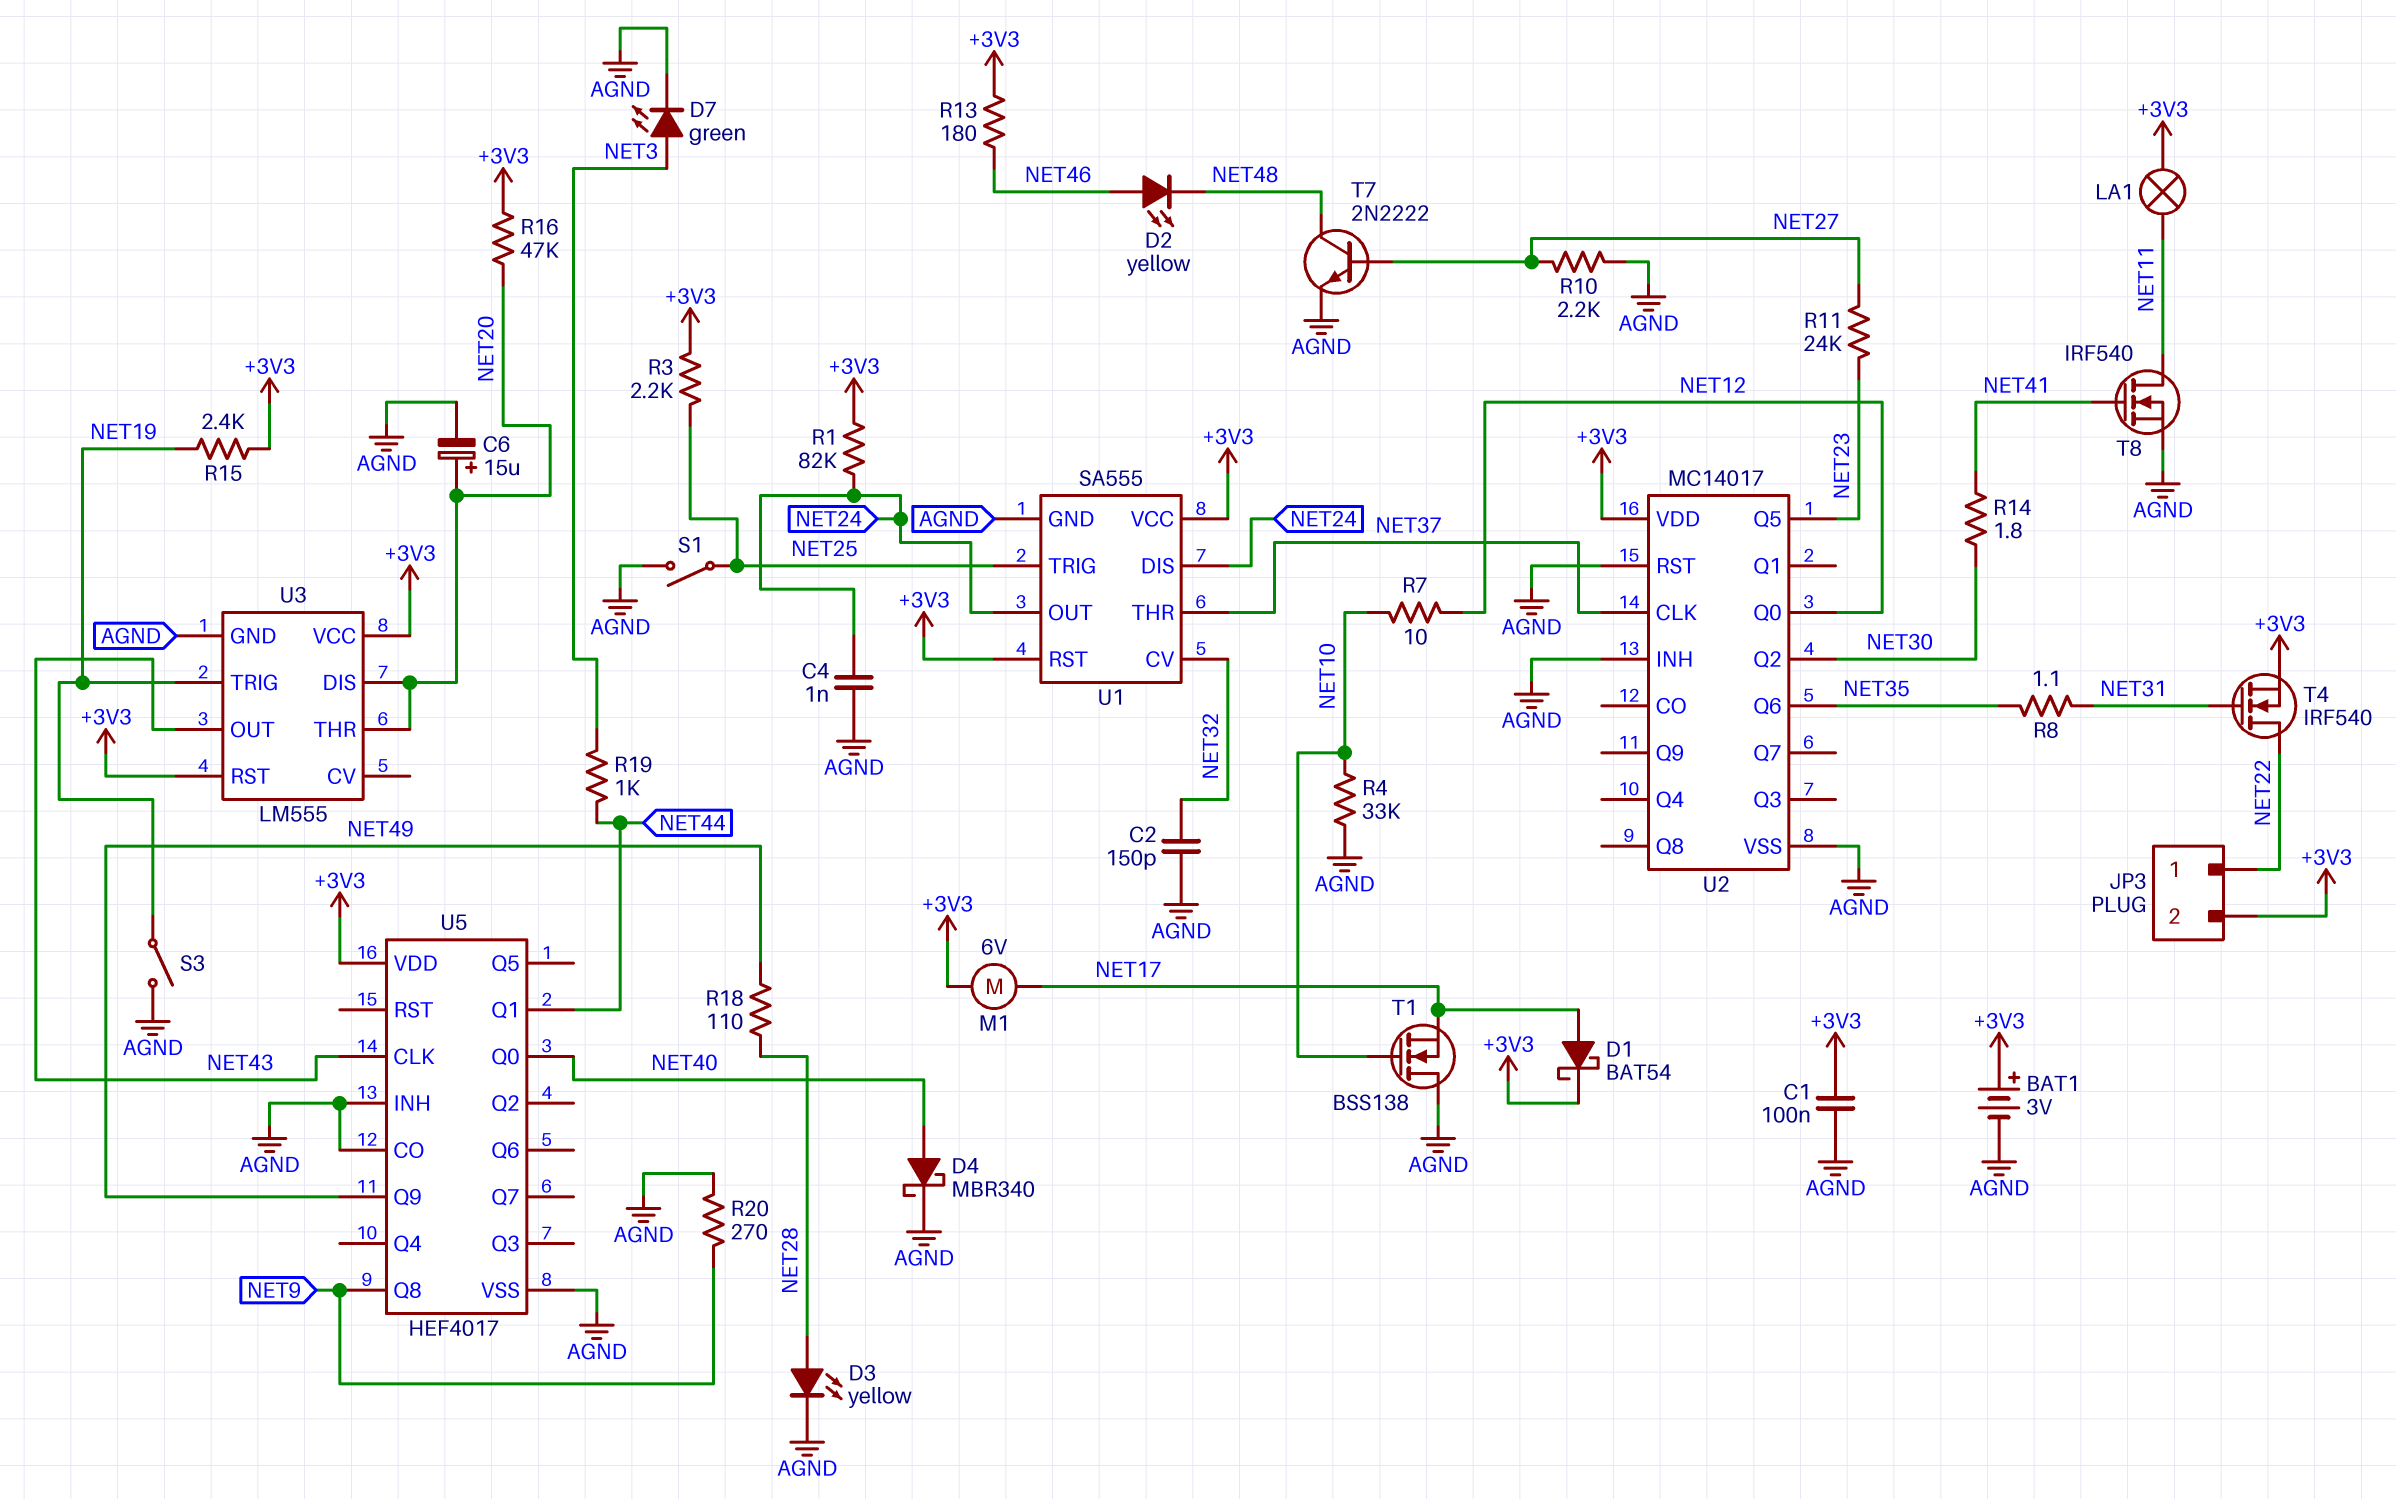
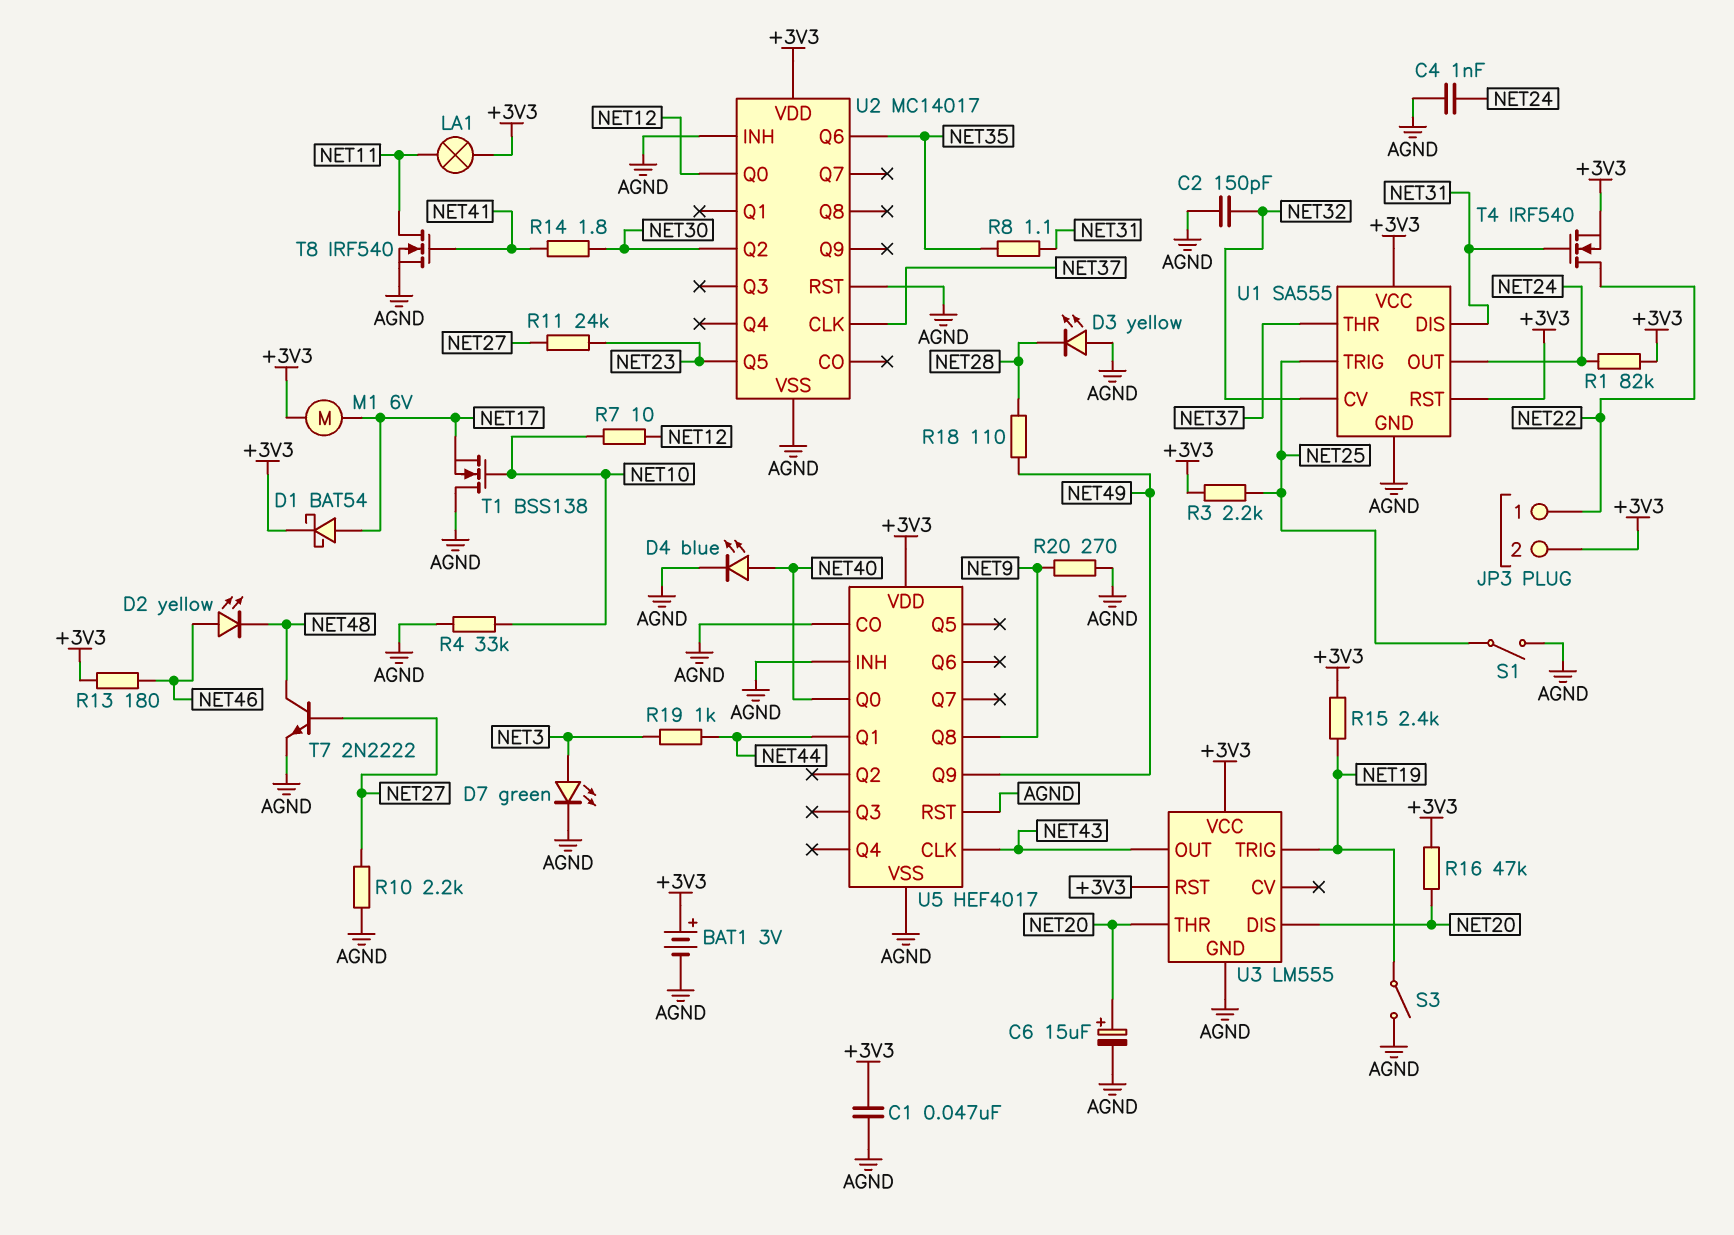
C1: 100nF (+3V3, AGND) -> 47nF (+3V3, AGND)
D3: LED yellow (A NET28, K AGND) -> LED yellow (A AGND, K NET28)
D4: schottky MBR340 (A NET40, K AGND) -> LED blue (A NET40, K AGND)
U1 pin DIS: NET24 -> NET31
U5 pin RST: none -> AGND

